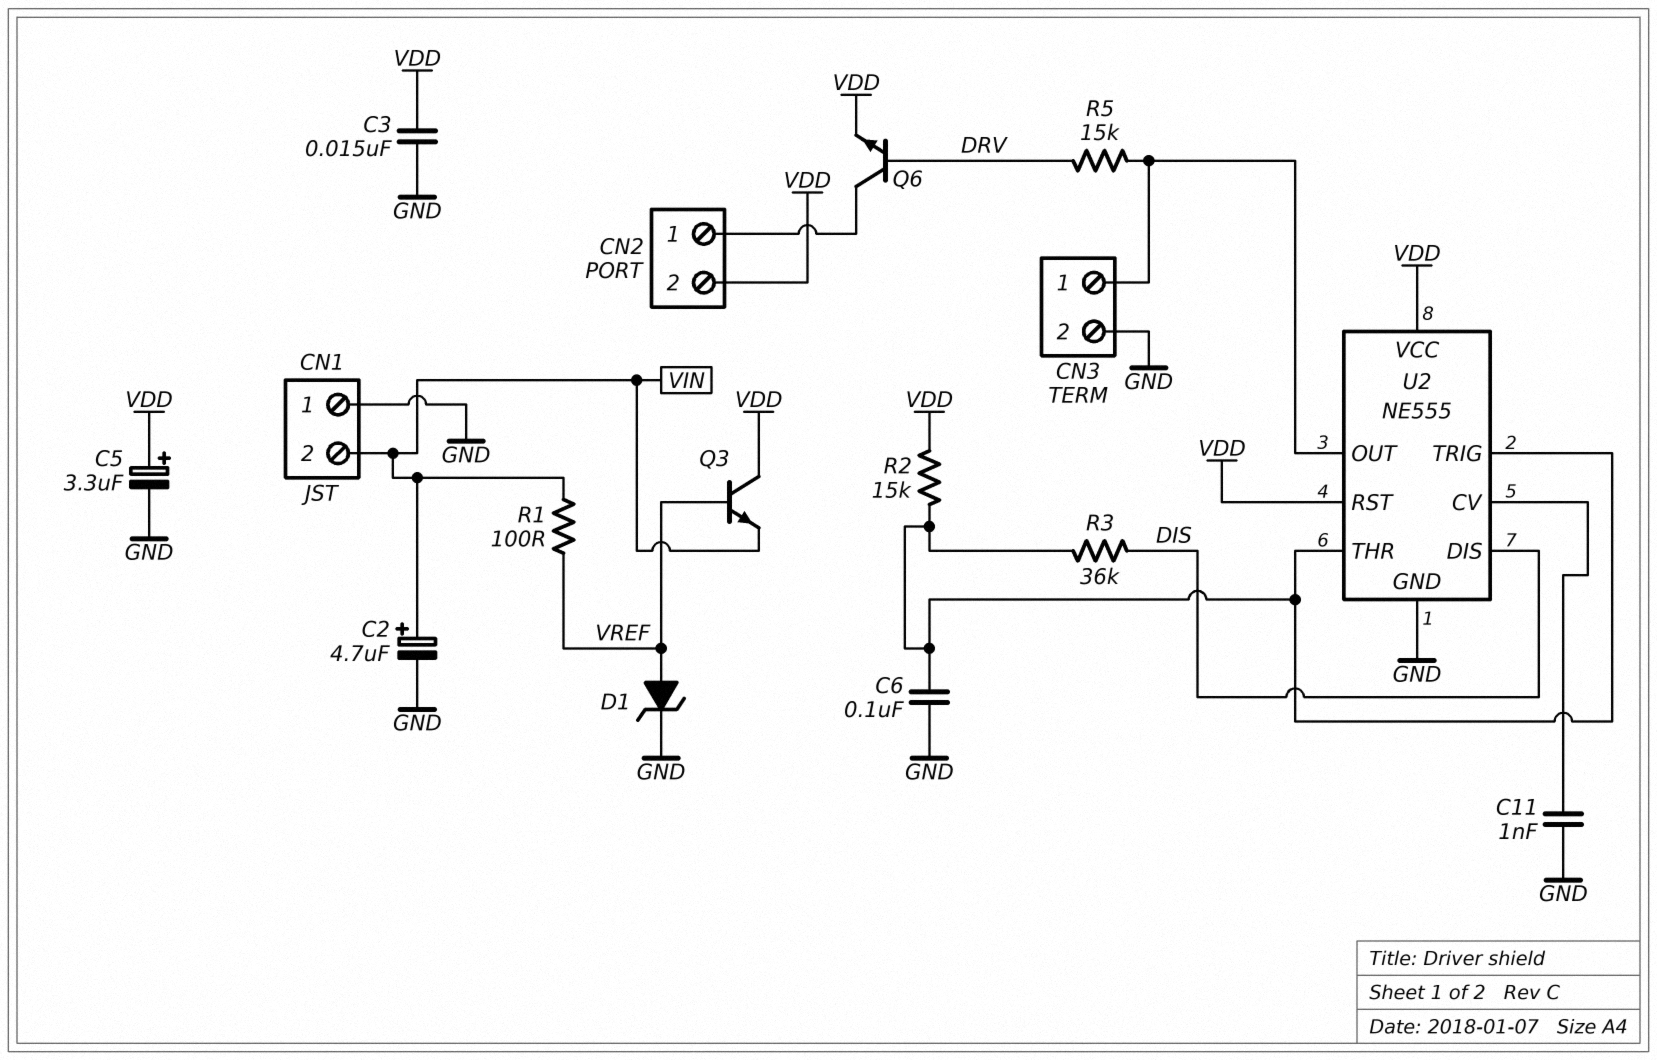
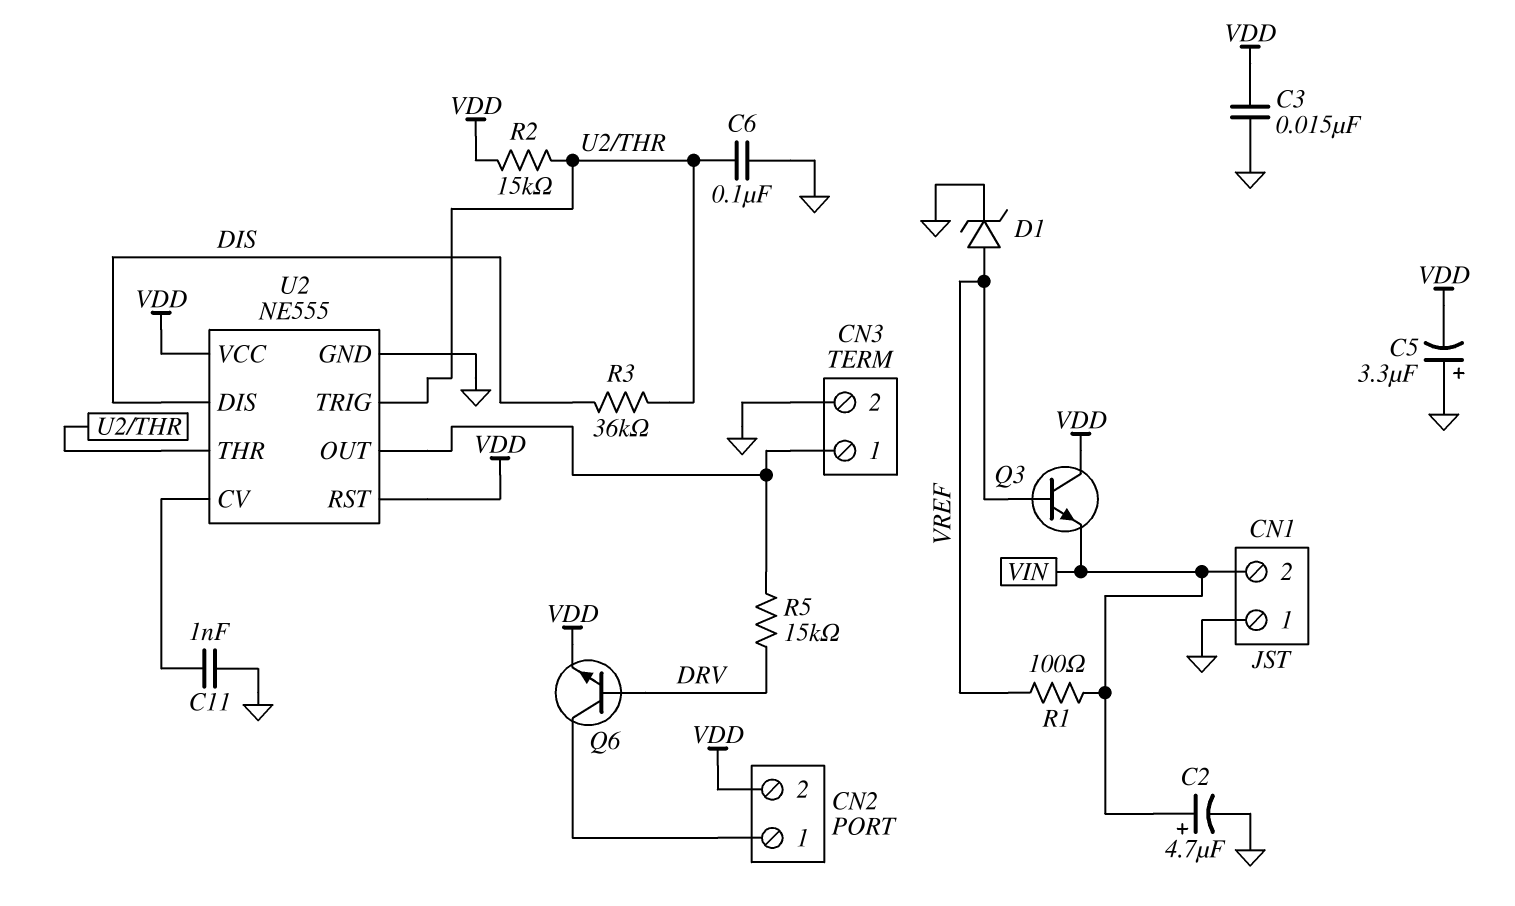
C5: 3.3uF (plus VDD, minus GND) -> 3.3uF (plus GND, minus VDD)

